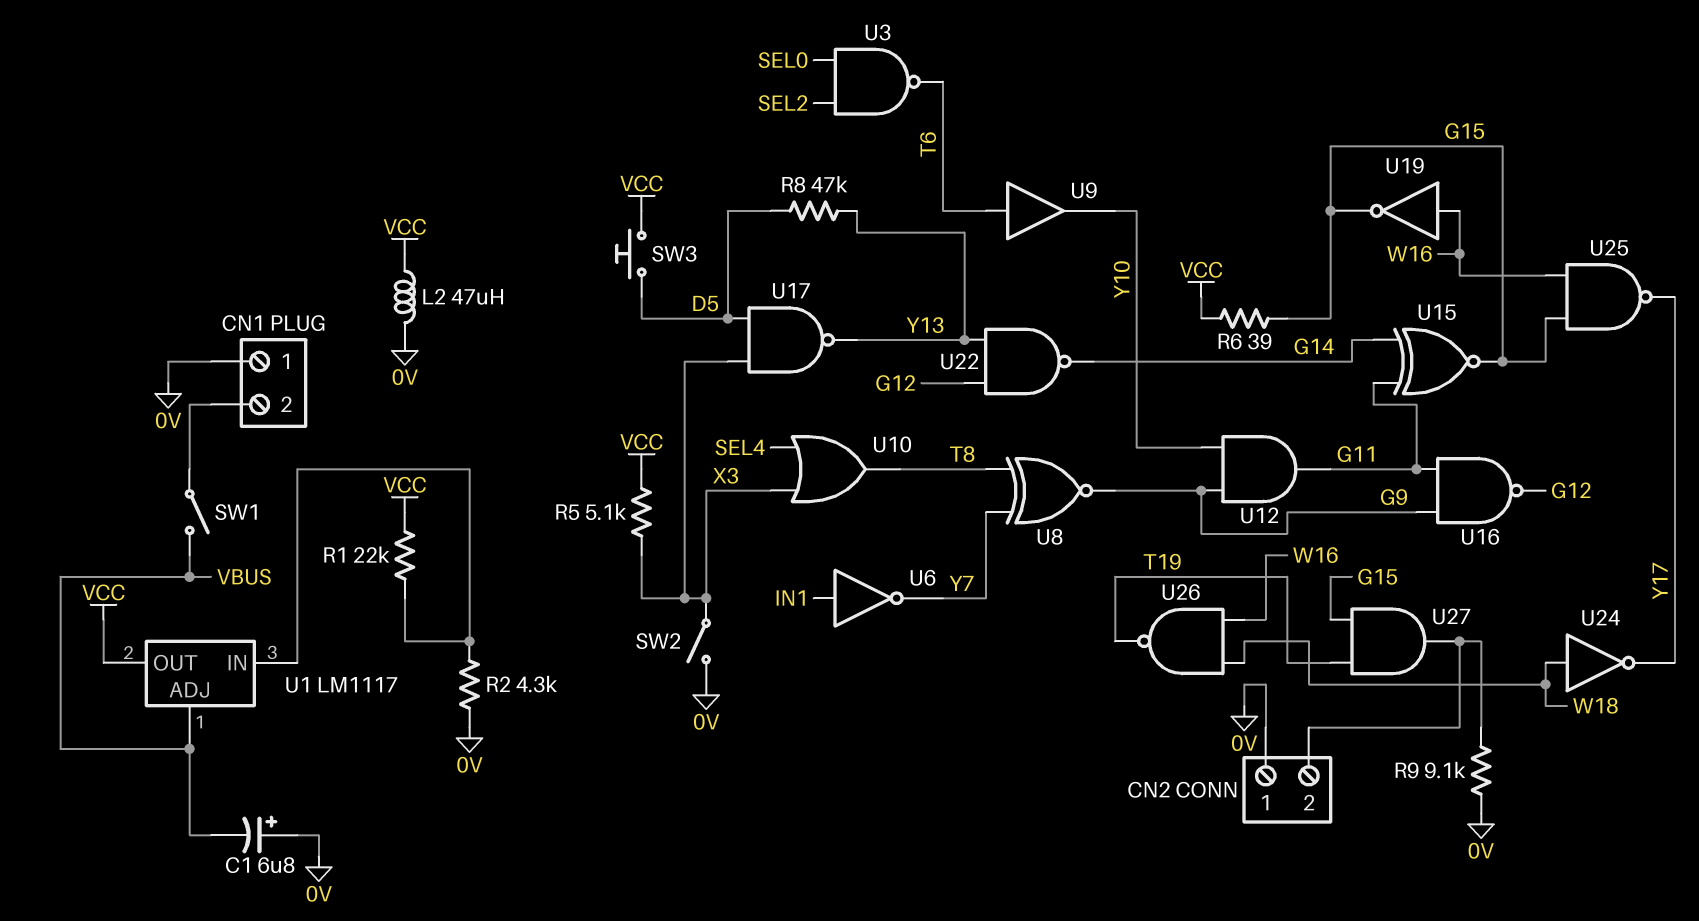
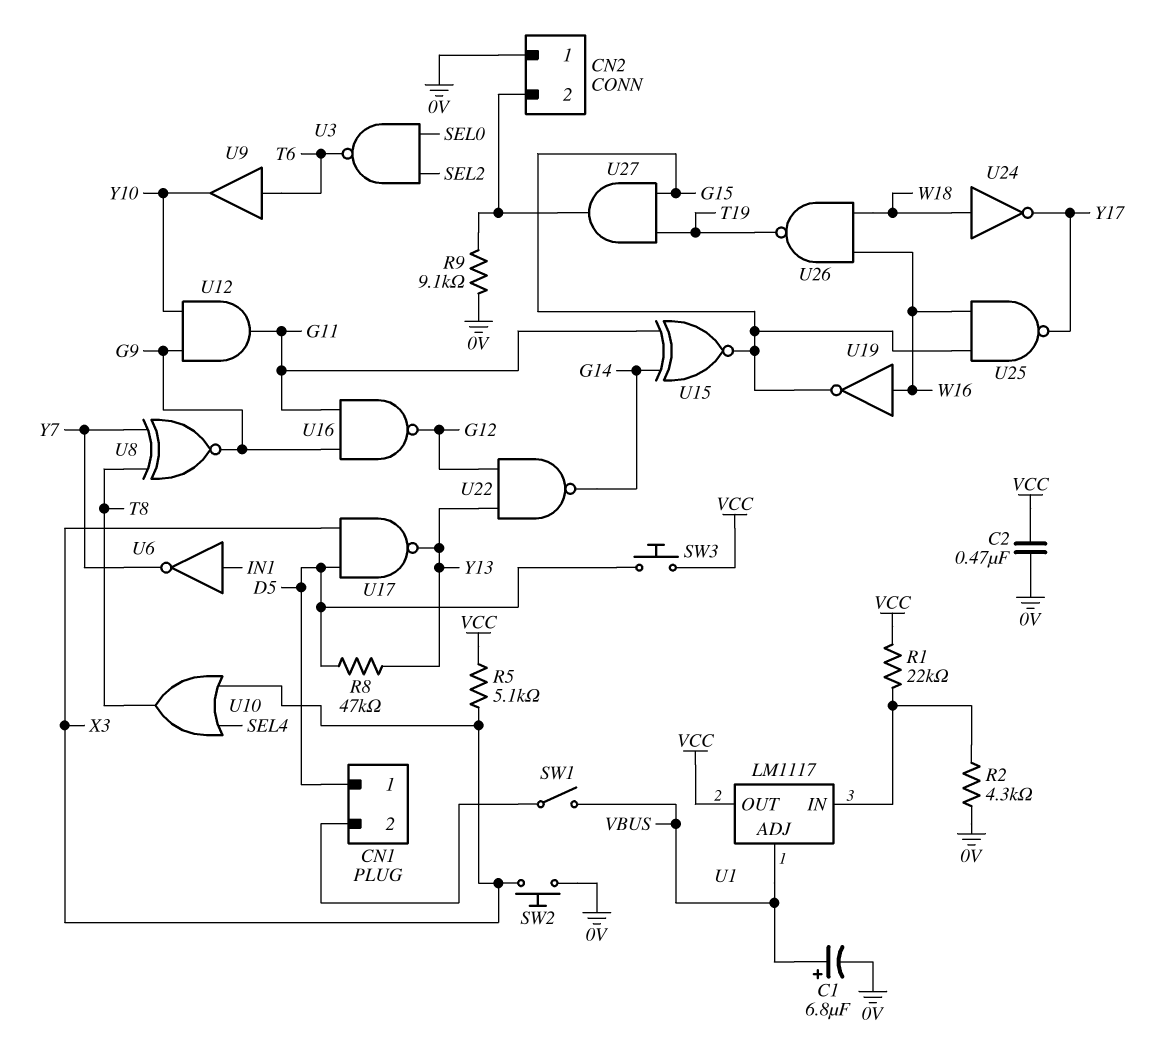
C1: 6.8uF (plus 0V, minus VBUS) -> 6.8uF (plus VBUS, minus 0V)
C2: none -> 470nF (0V, VCC)
CN1 pin 1: 0V -> D5
L2: 47uH (0V, VCC) -> none
R6: 39 (G15, VCC) -> none
SW2: switch (0V, X3) -> button (0V, X3)

